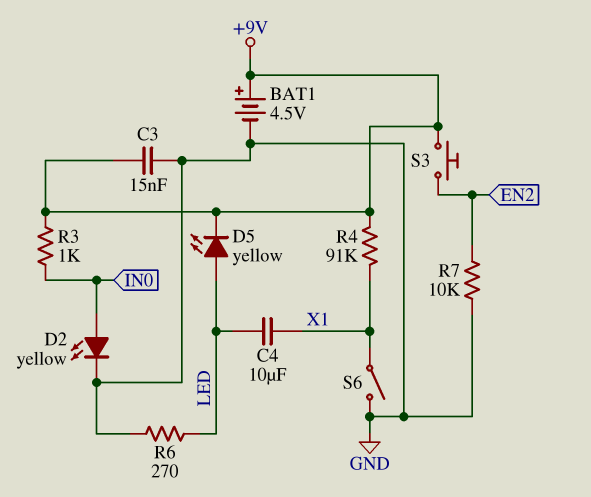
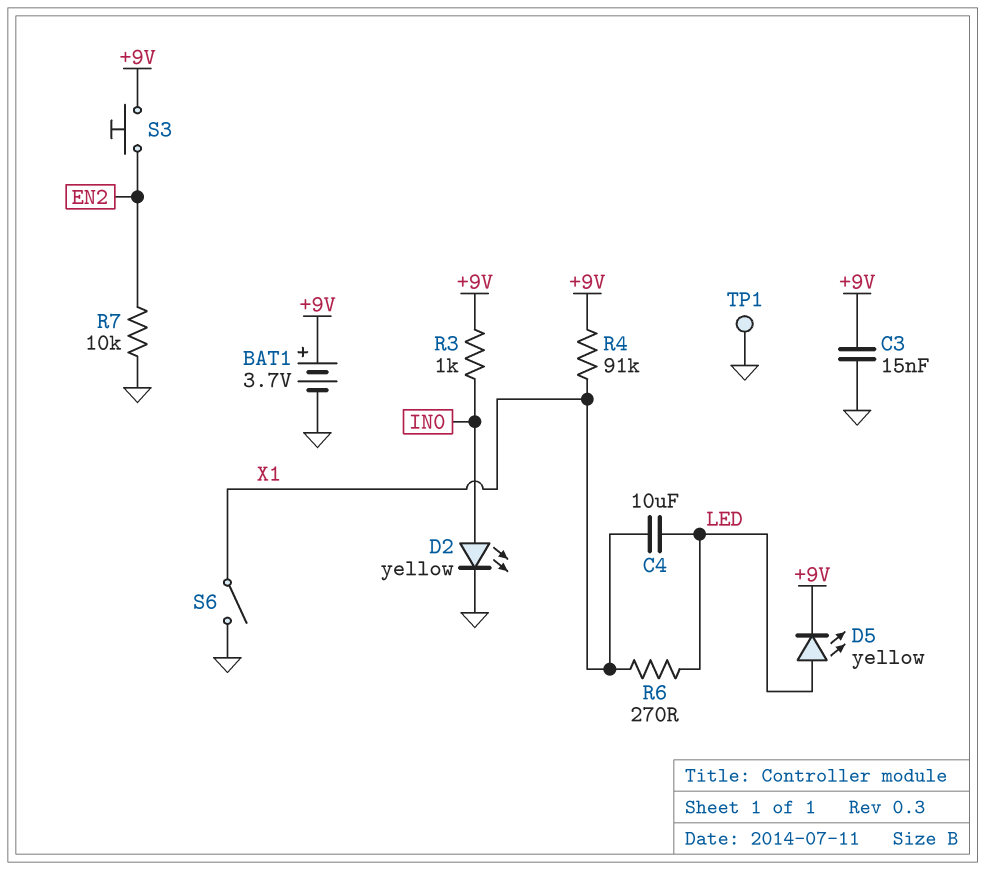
BAT1: 4.5V (plus +9V, minus GND) -> 3.7V (plus +9V, minus GND)
R6: 270 (GND, LED) -> 270 (LED, X1)
TP1: none -> test point (GND)

